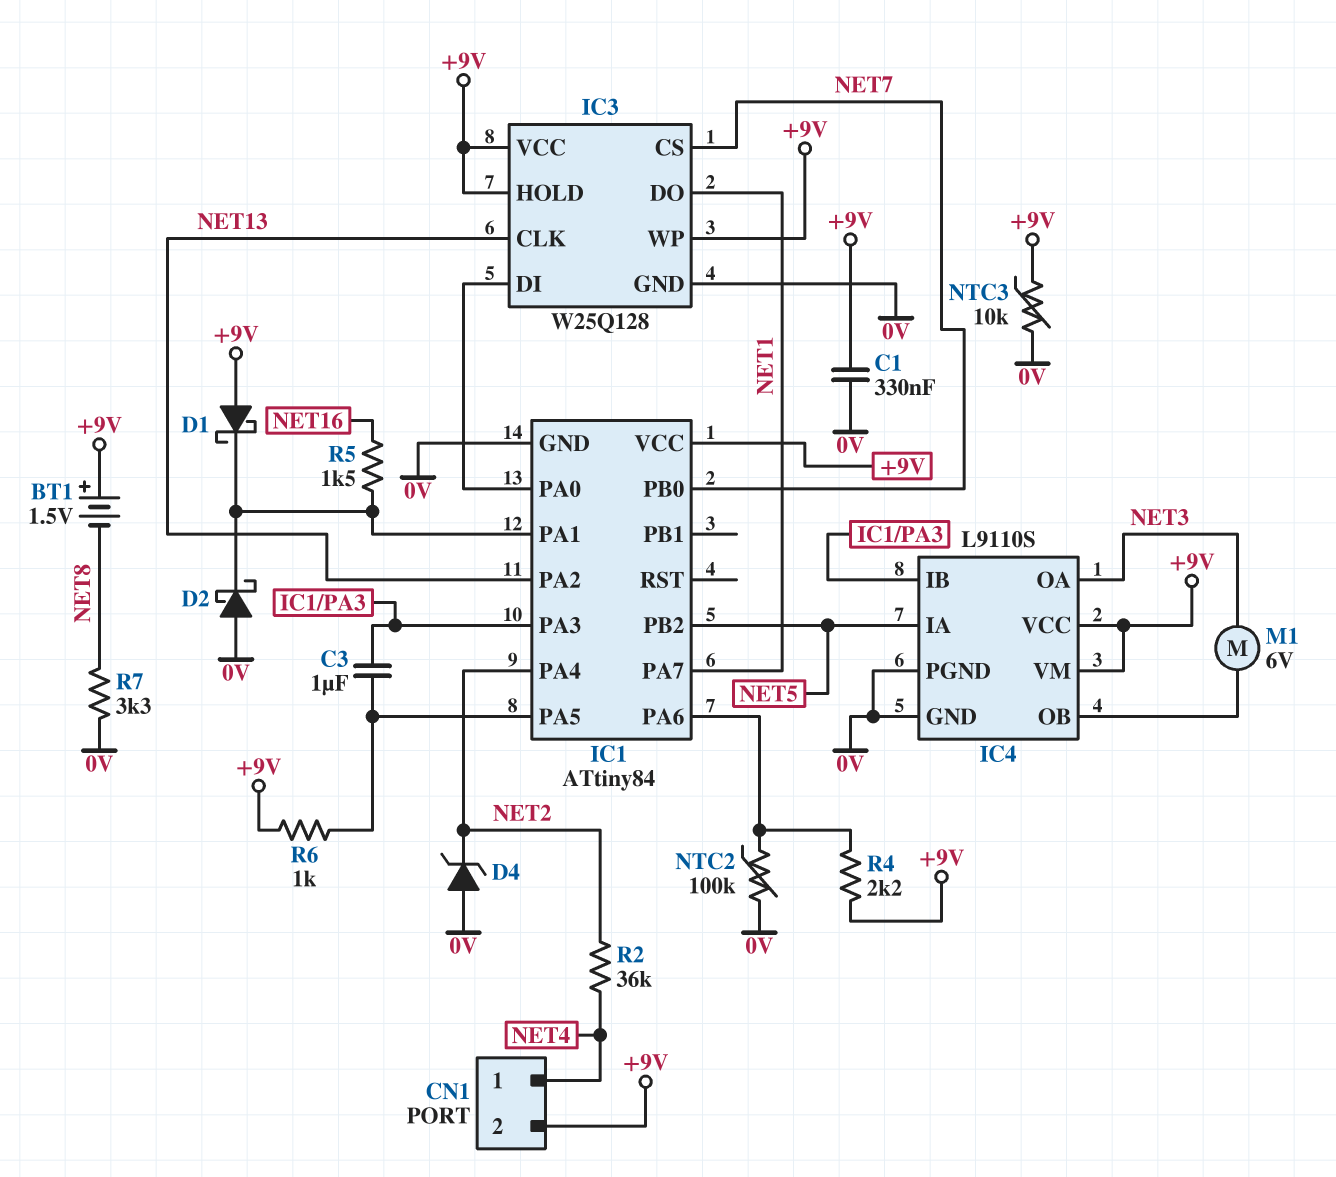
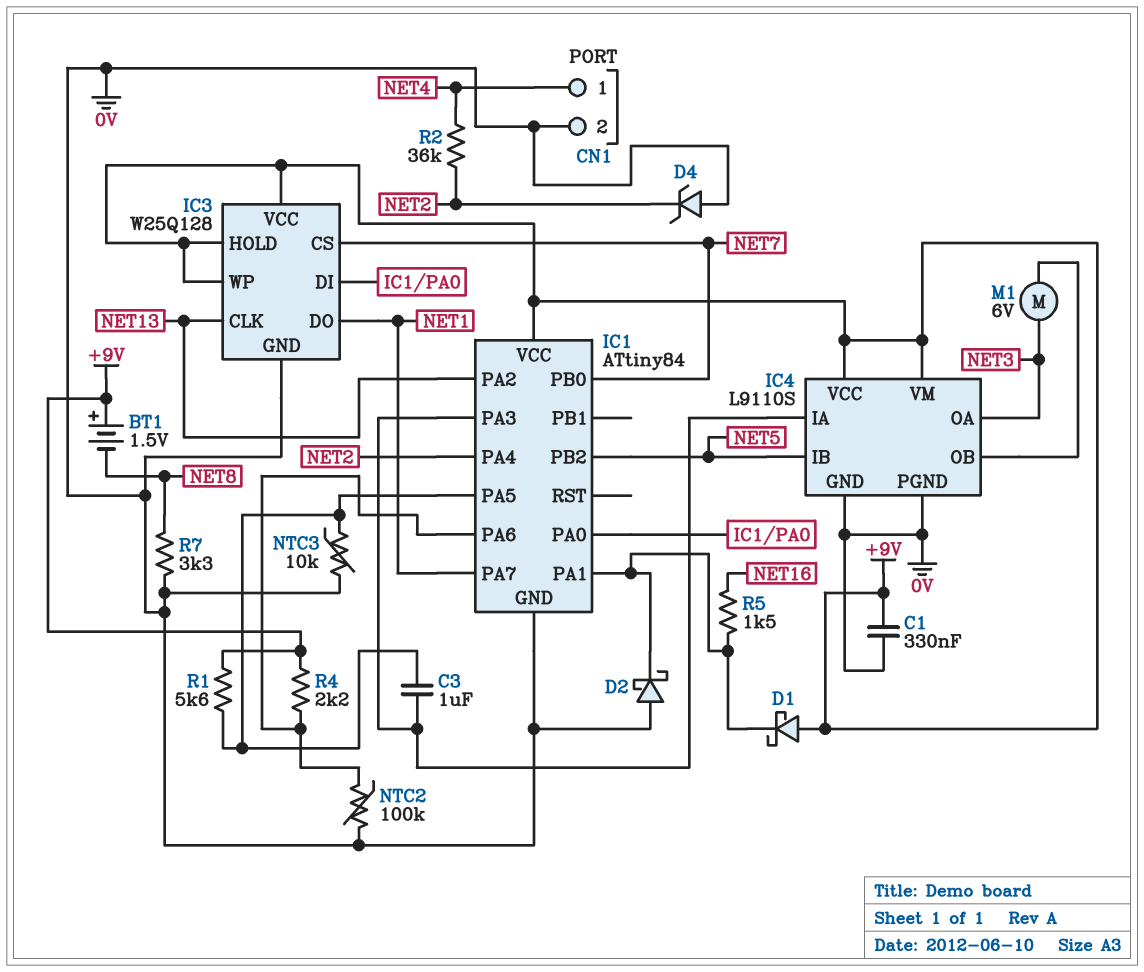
CN1 pin 2: +9V -> 0V
IC4 pin IA: NET5 -> IC1/PA3
IC4 pin IB: IC1/PA3 -> NET5
NTC3: 10k (+9V, 0V) -> 10k (0V, IC1/PA5)
R1: none -> 5.6k (+9V, IC1/PA5)
R6: 1k (+9V, IC1/PA5) -> none

